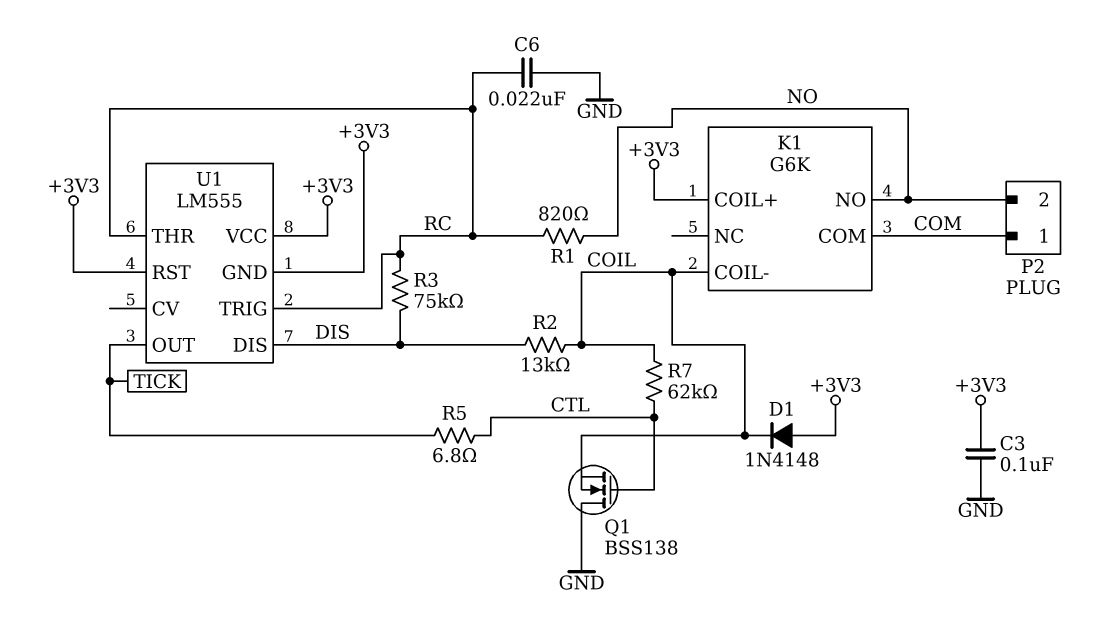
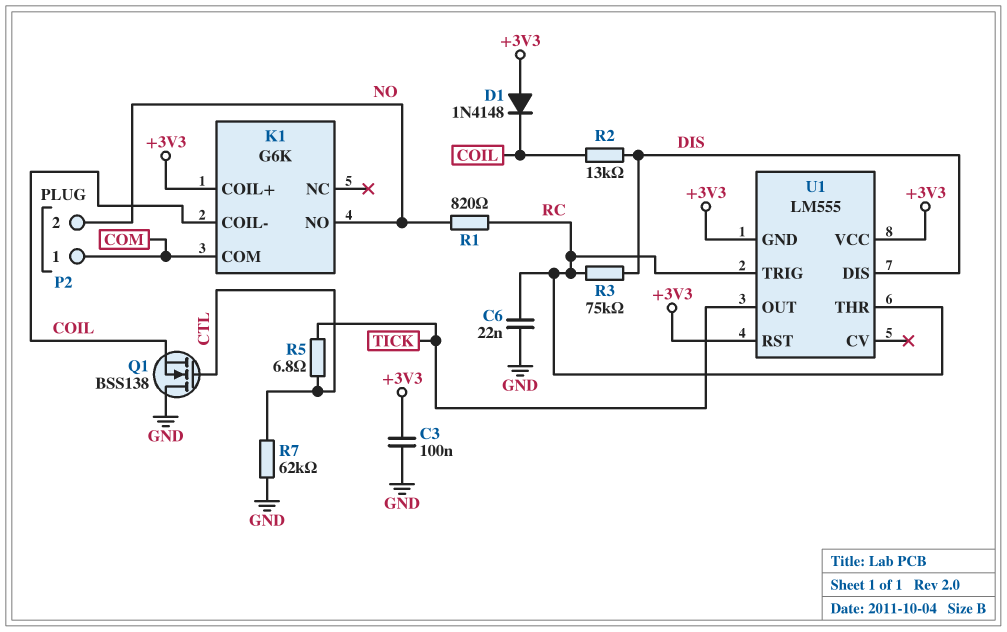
R7: 62k (COIL, CTL) -> 62k (CTL, GND)

